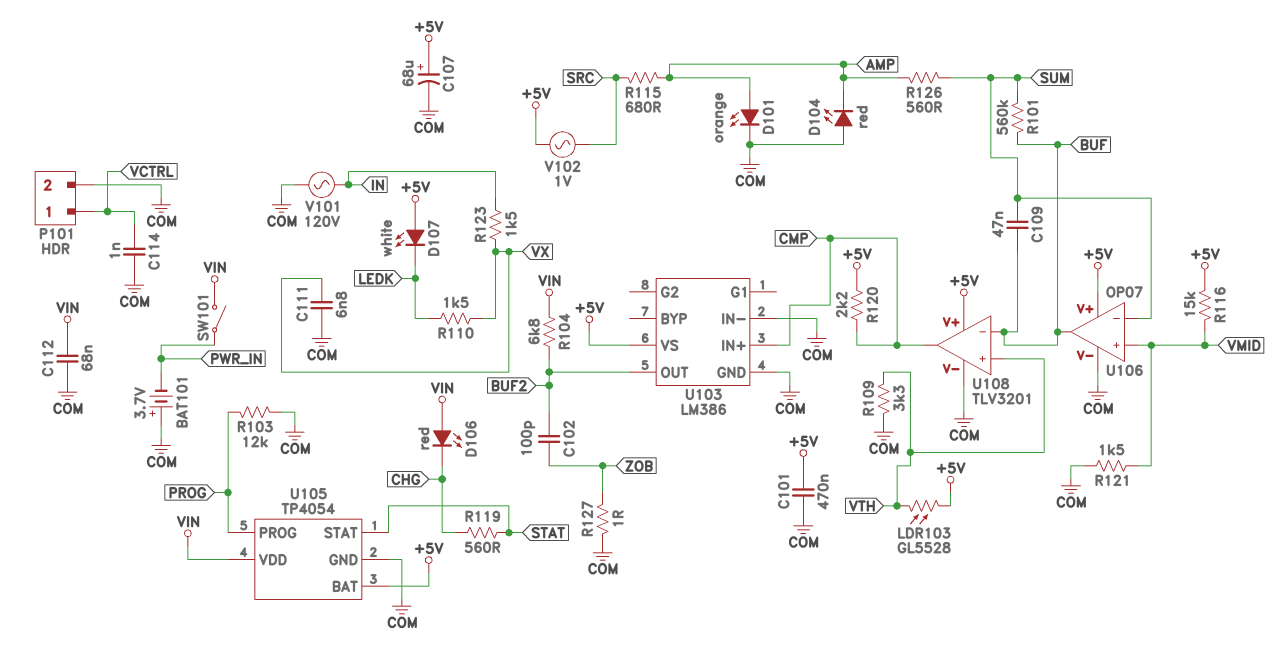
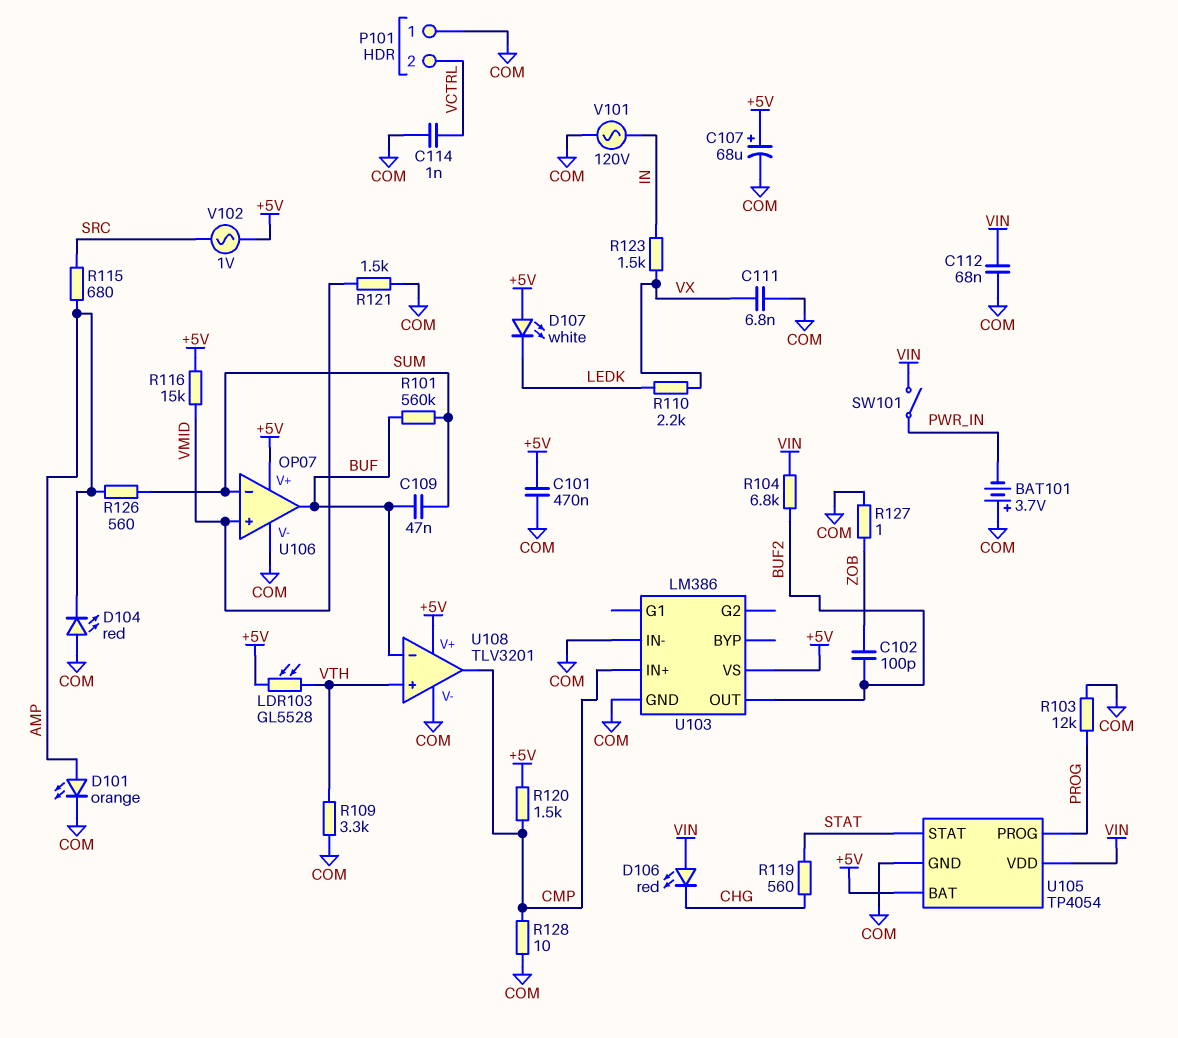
P101 pin 1: VCTRL -> COM
P101 pin 2: COM -> VCTRL
R110: 1.5k (LEDK, VX) -> 2.2k (LEDK, VX)
R120: 2.2k (+5V, CMP) -> 1.5k (+5V, CMP)
R128: none -> 10 (CMP, COM)

